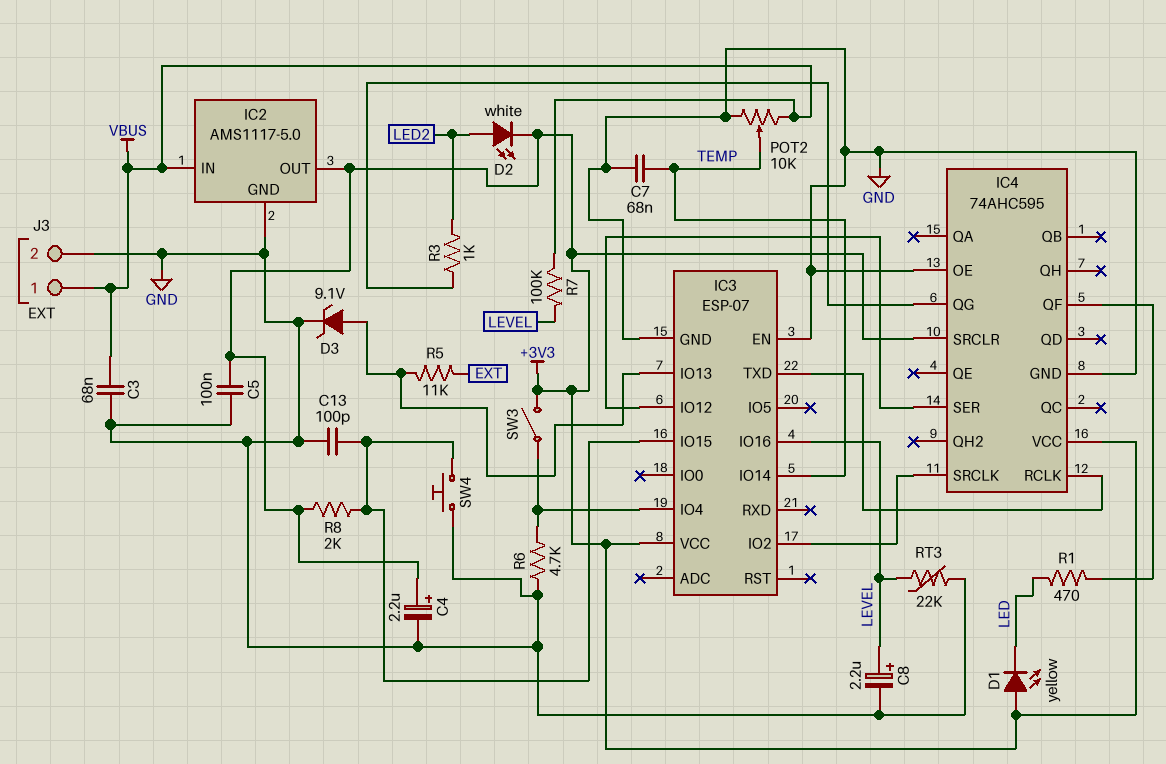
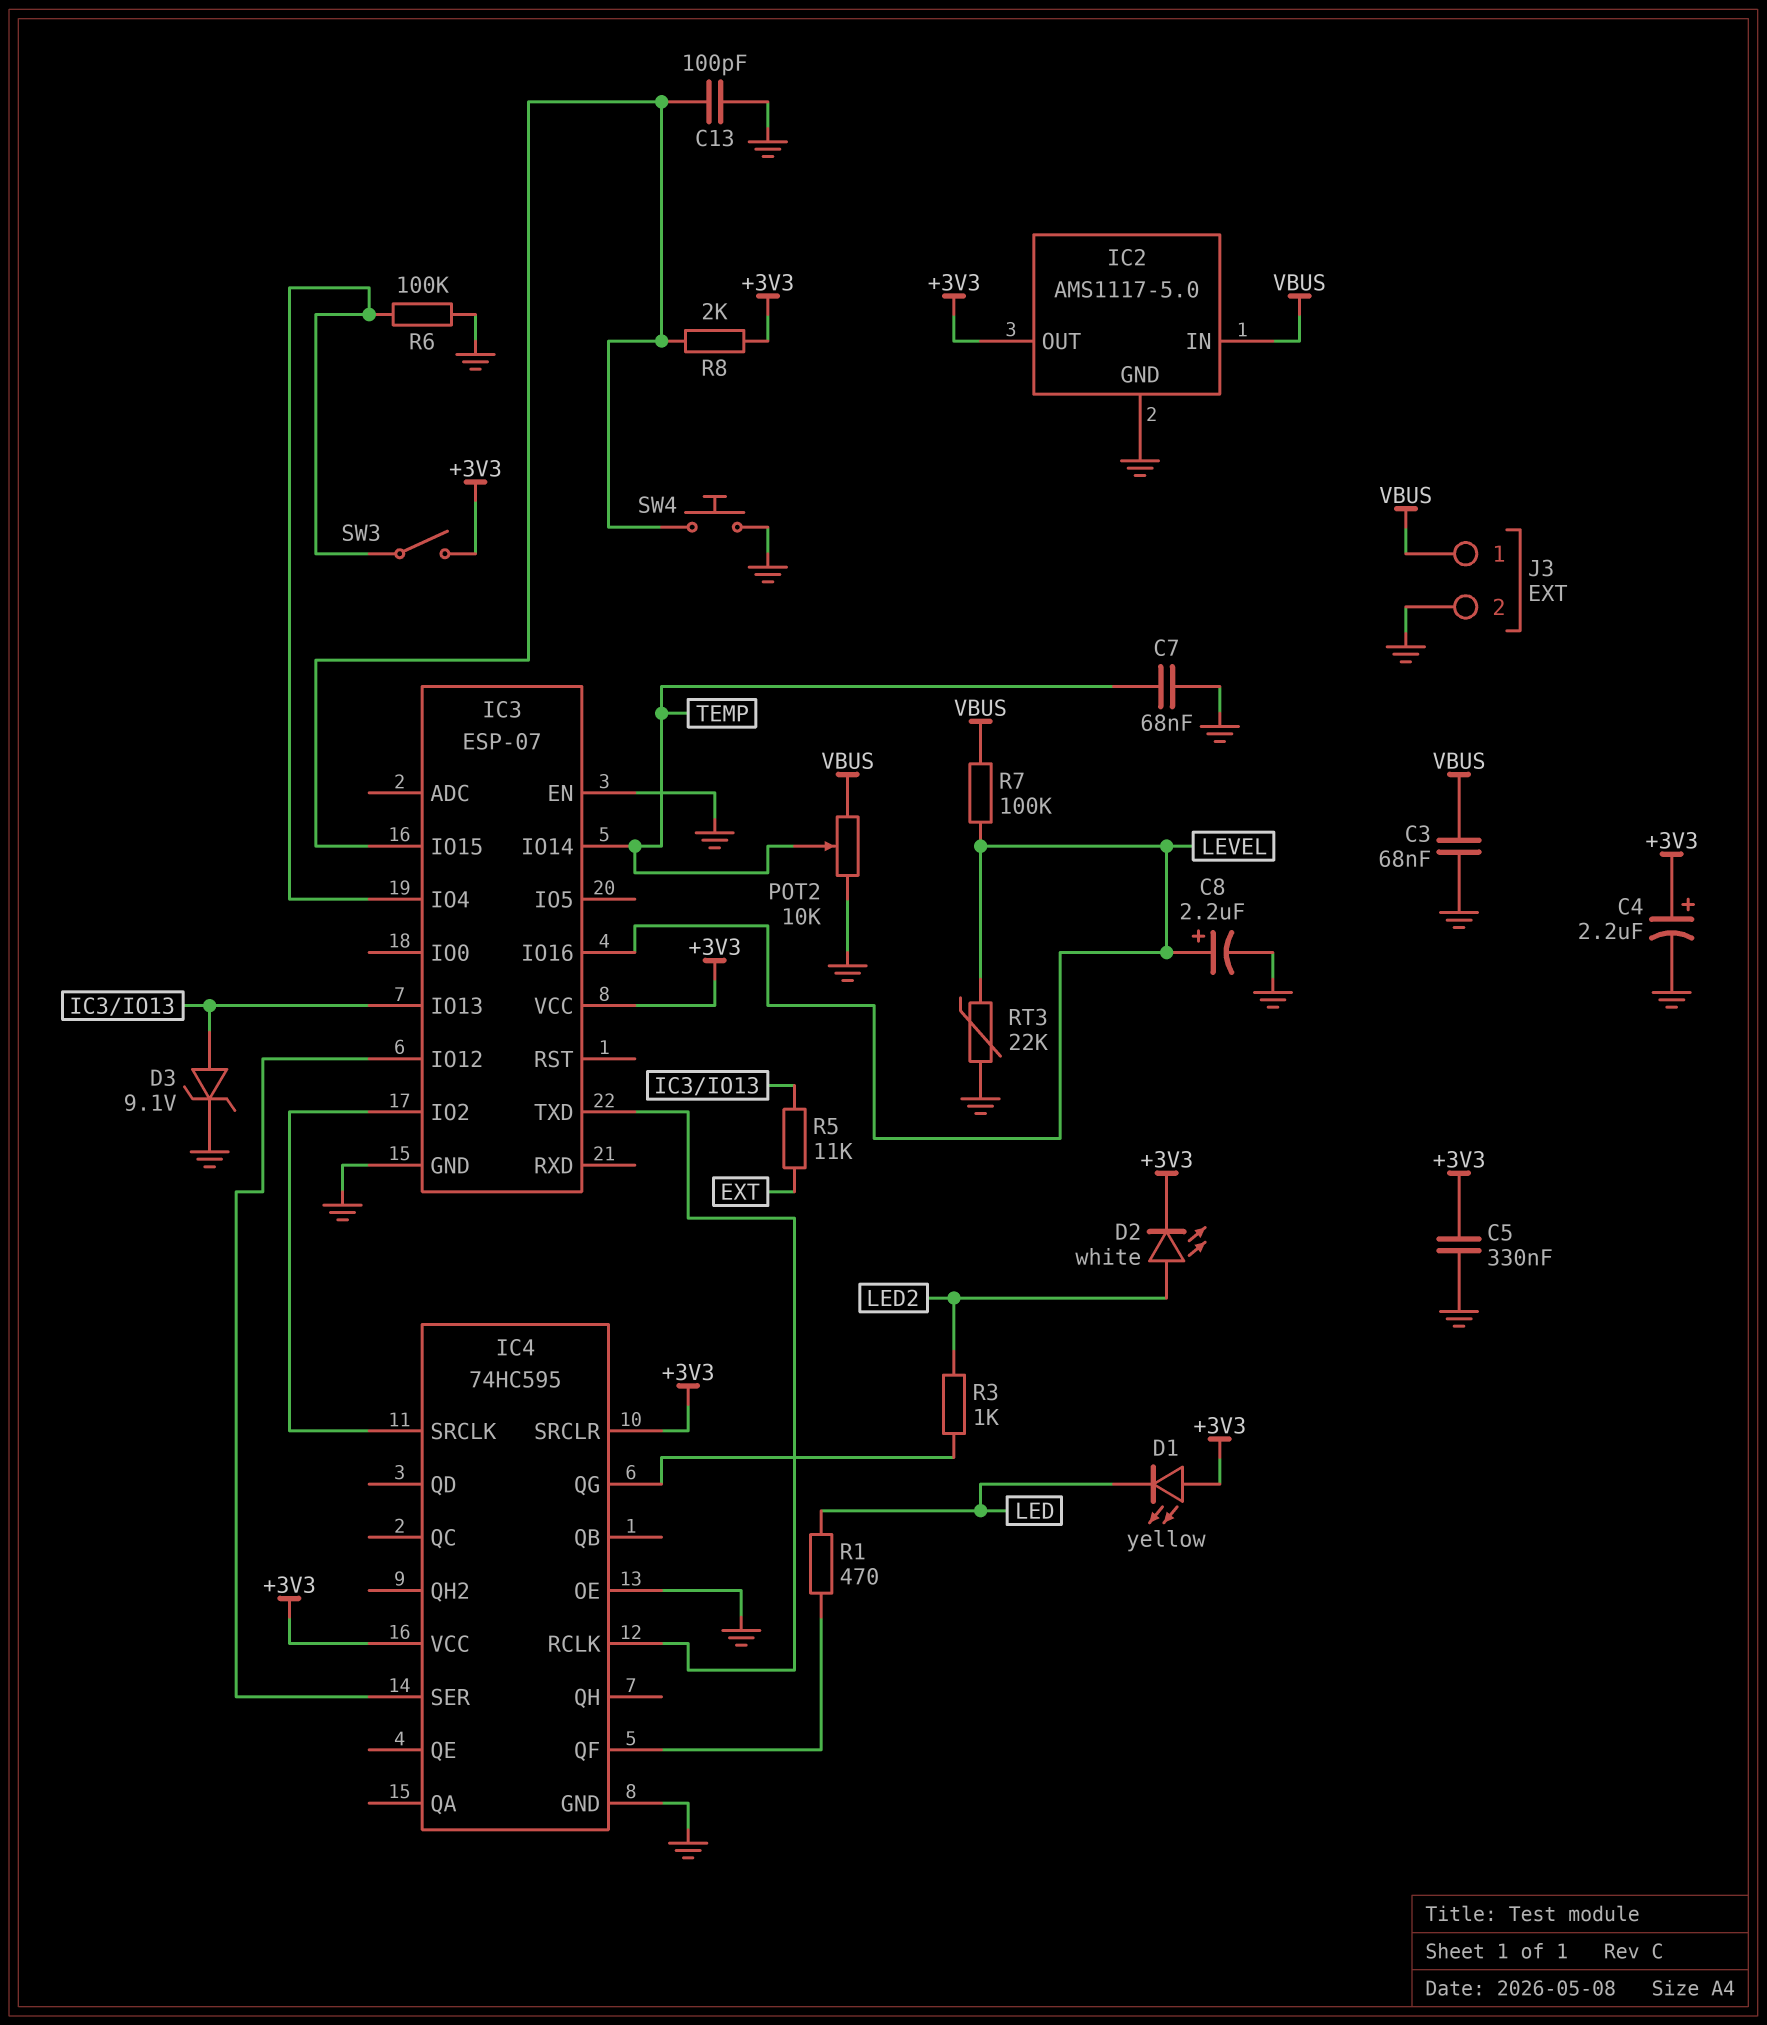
C5: 100nF (+3V3, GND) -> 330nF (+3V3, GND)
IC4: 74AHC595 -> 74HC595
R6: 4.7k (GND, IC3/IO4) -> 100k (GND, IC3/IO4)

